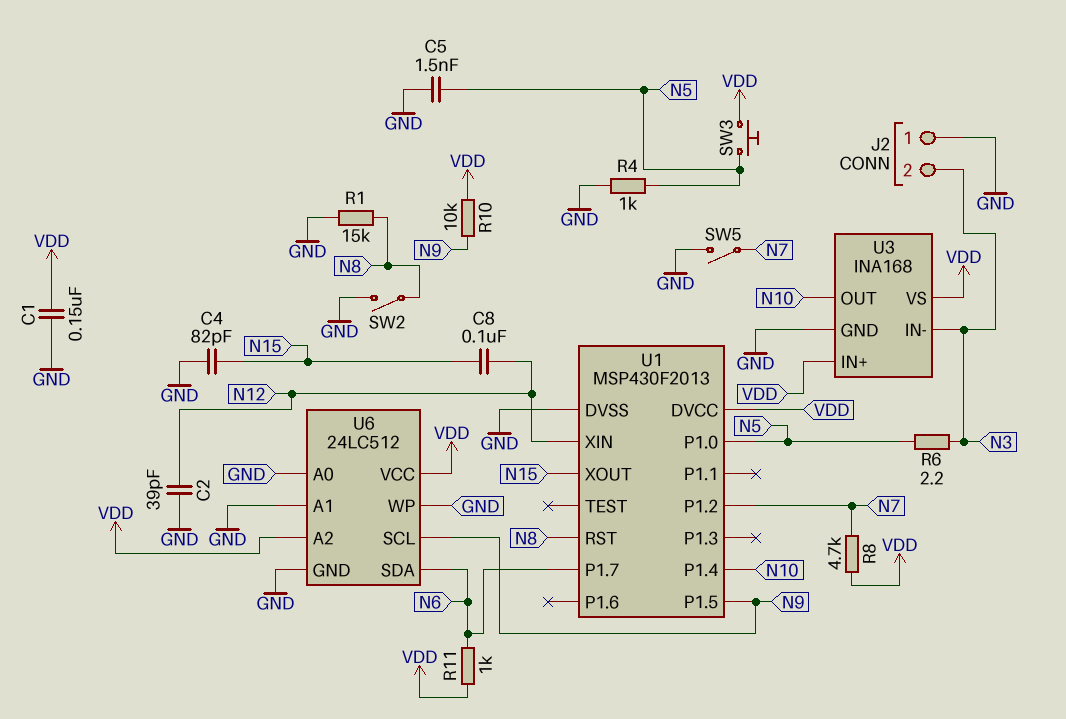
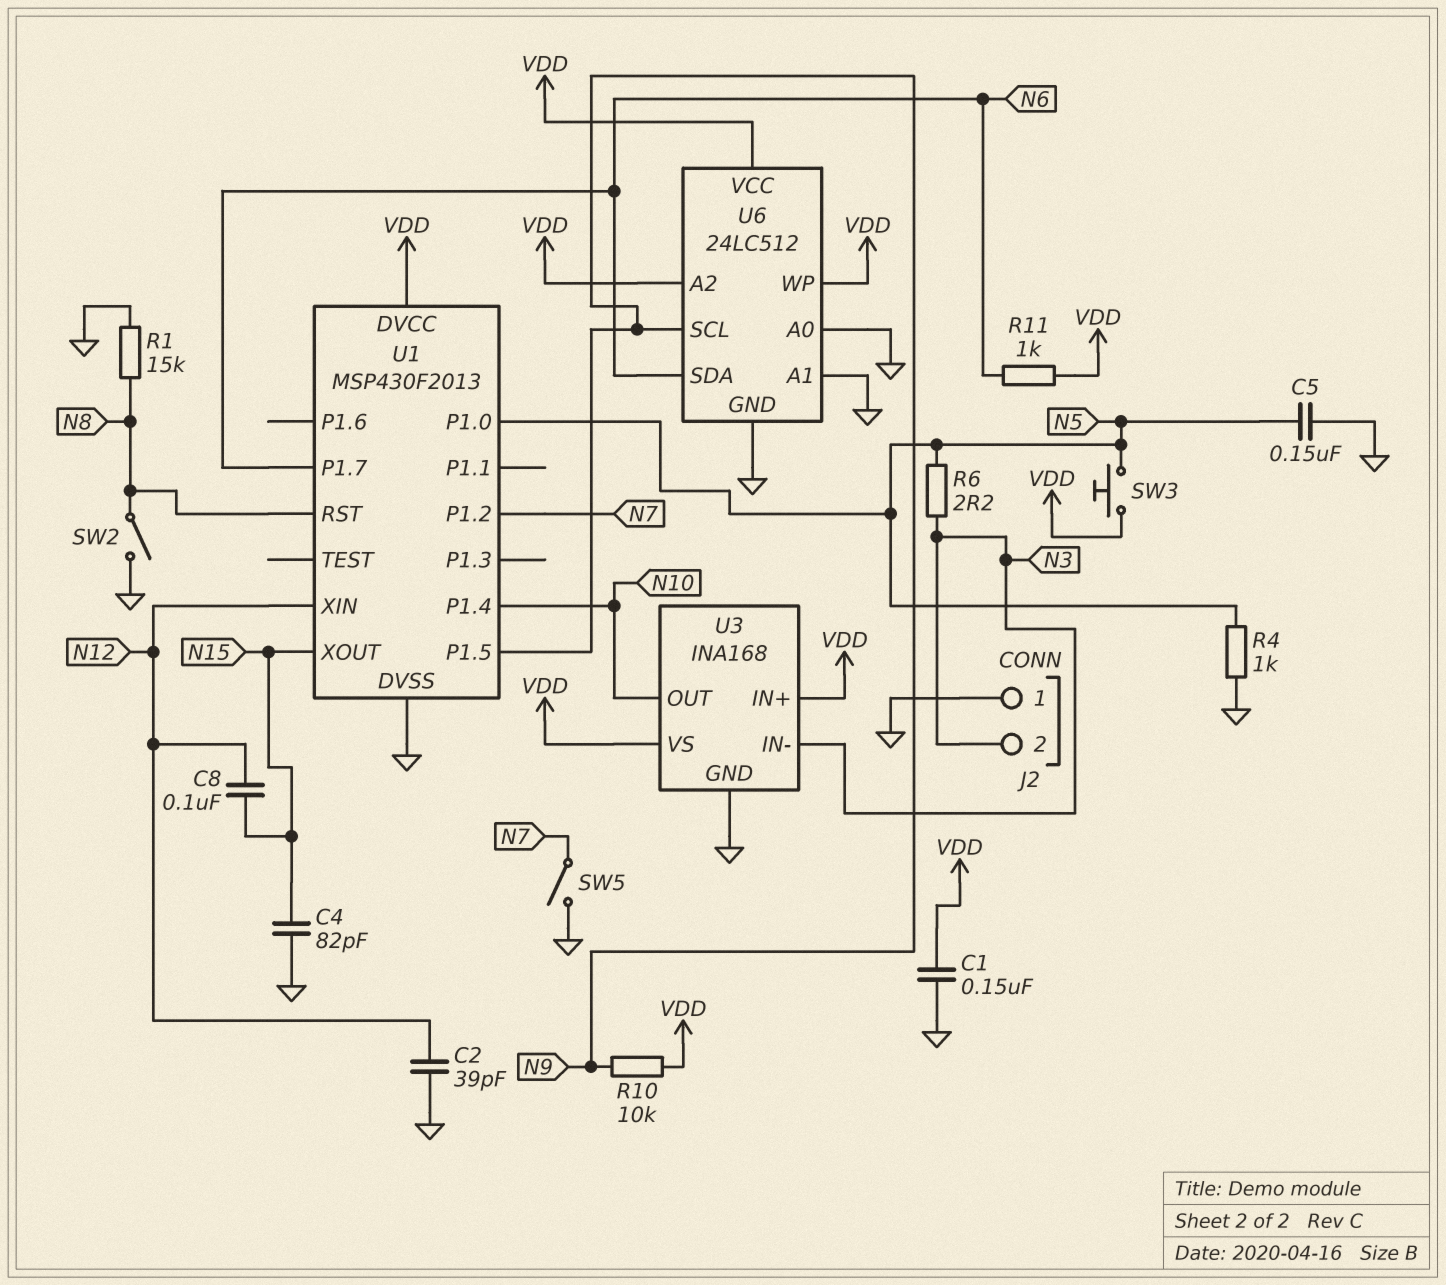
C5: 1.5nF (GND, N5) -> 150nF (GND, N5)
R8: 4.7k (N7, VDD) -> none
U6 pin WP: GND -> VDD

